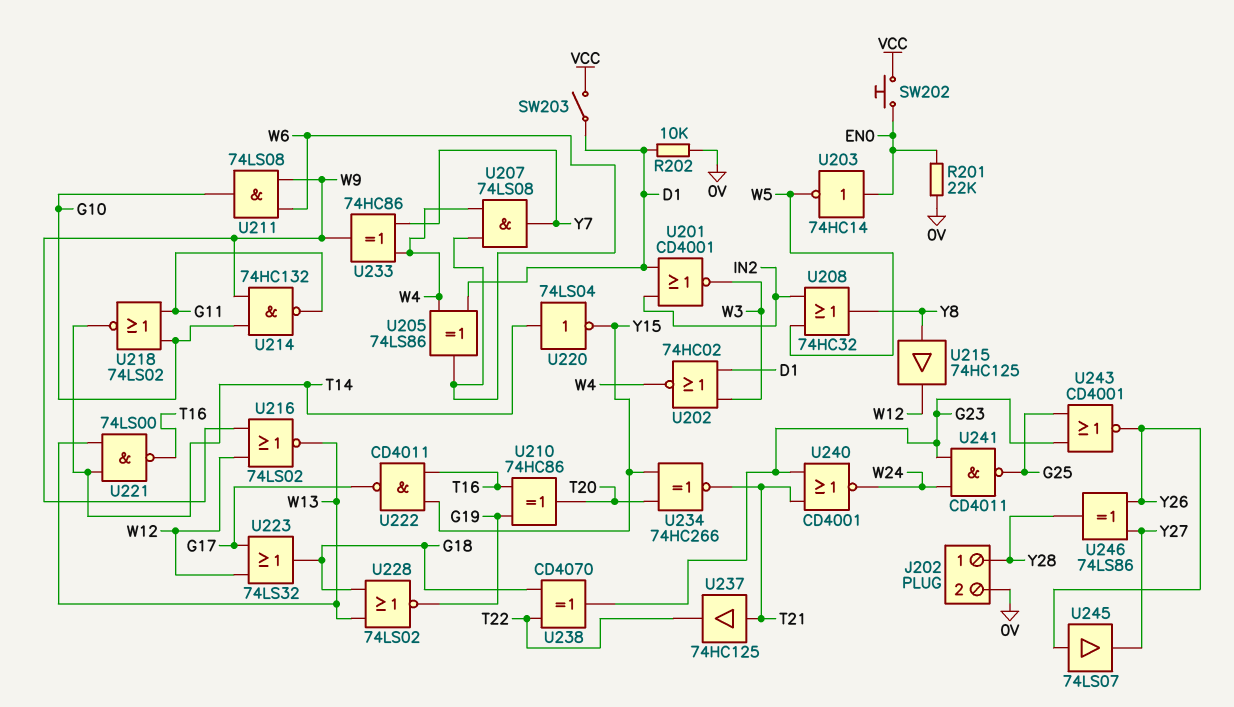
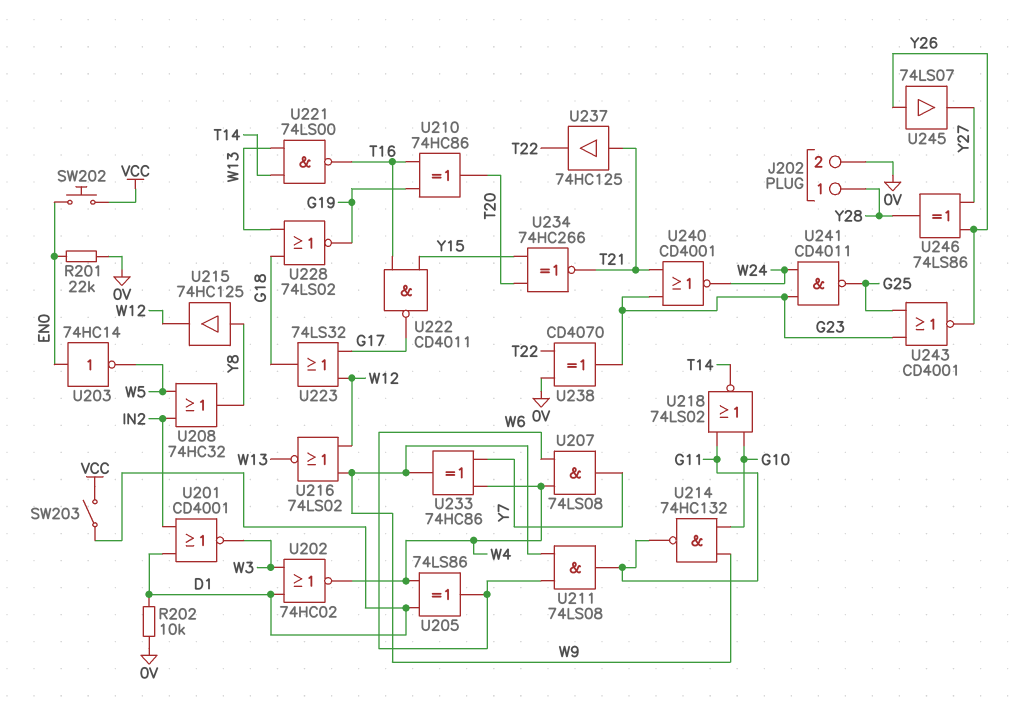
U211: AND 74LS08 (in W6, in W9, out G10) -> AND 74LS08 (in W6, in W9, out G11)
U220: NOT 74LS04 (in T14, out Y15) -> none
U238: XOR CD4070 (in G18, in T22, out G23) -> XOR CD4070 (in 0V, in T22, out G23)

